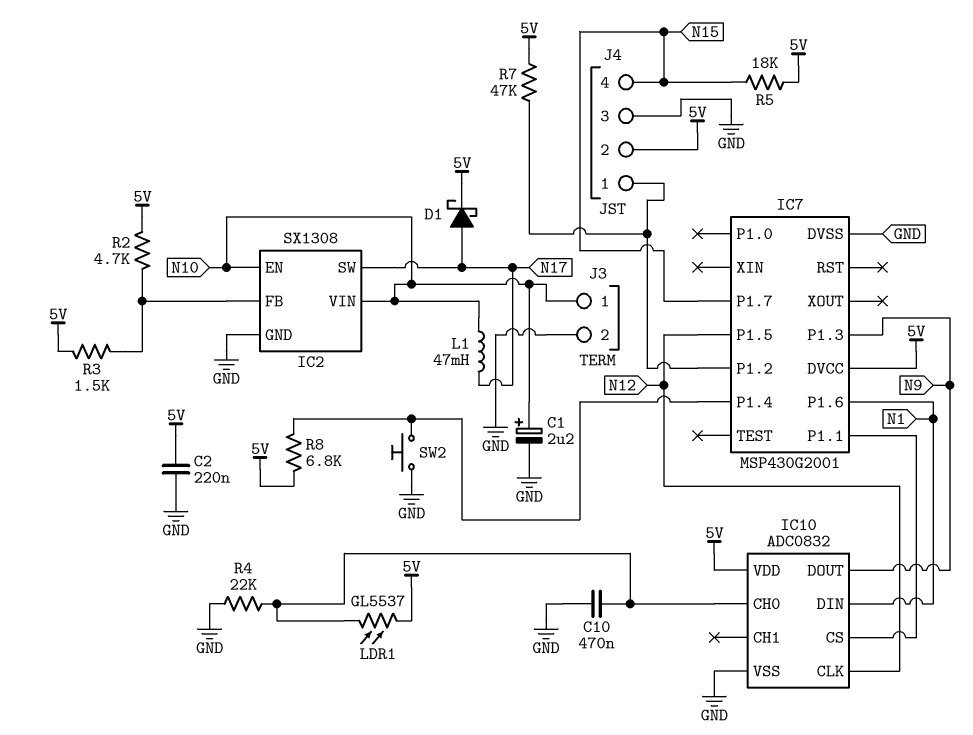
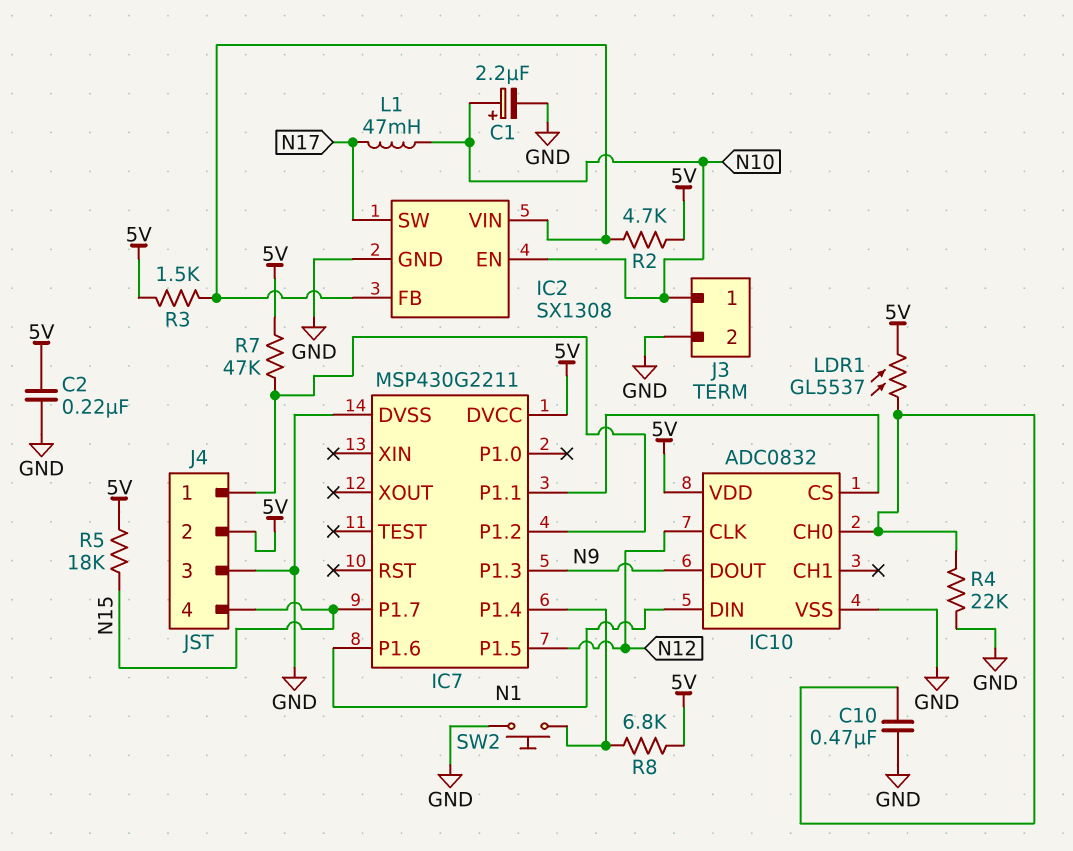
D1: schottky (A N17, K 5V) -> none
IC2 pin VIN: N10 -> IC2/FB
IC7: MSP430G2001 -> MSP430G2211

